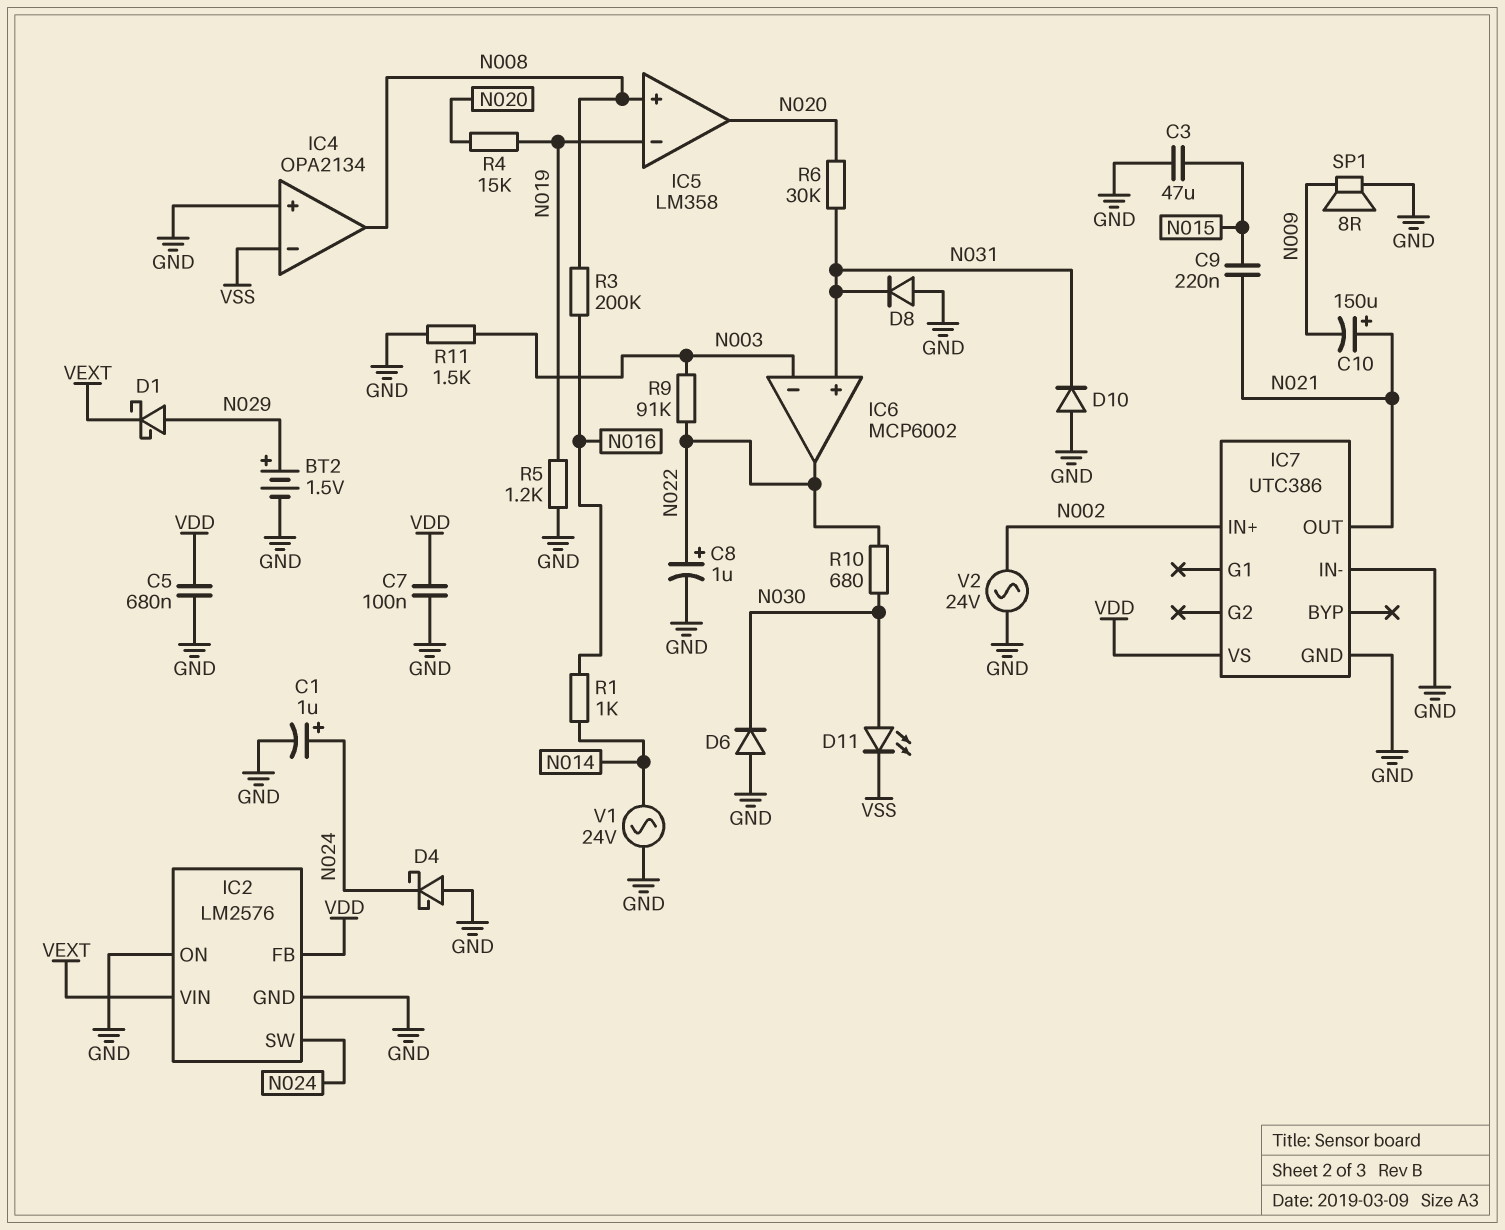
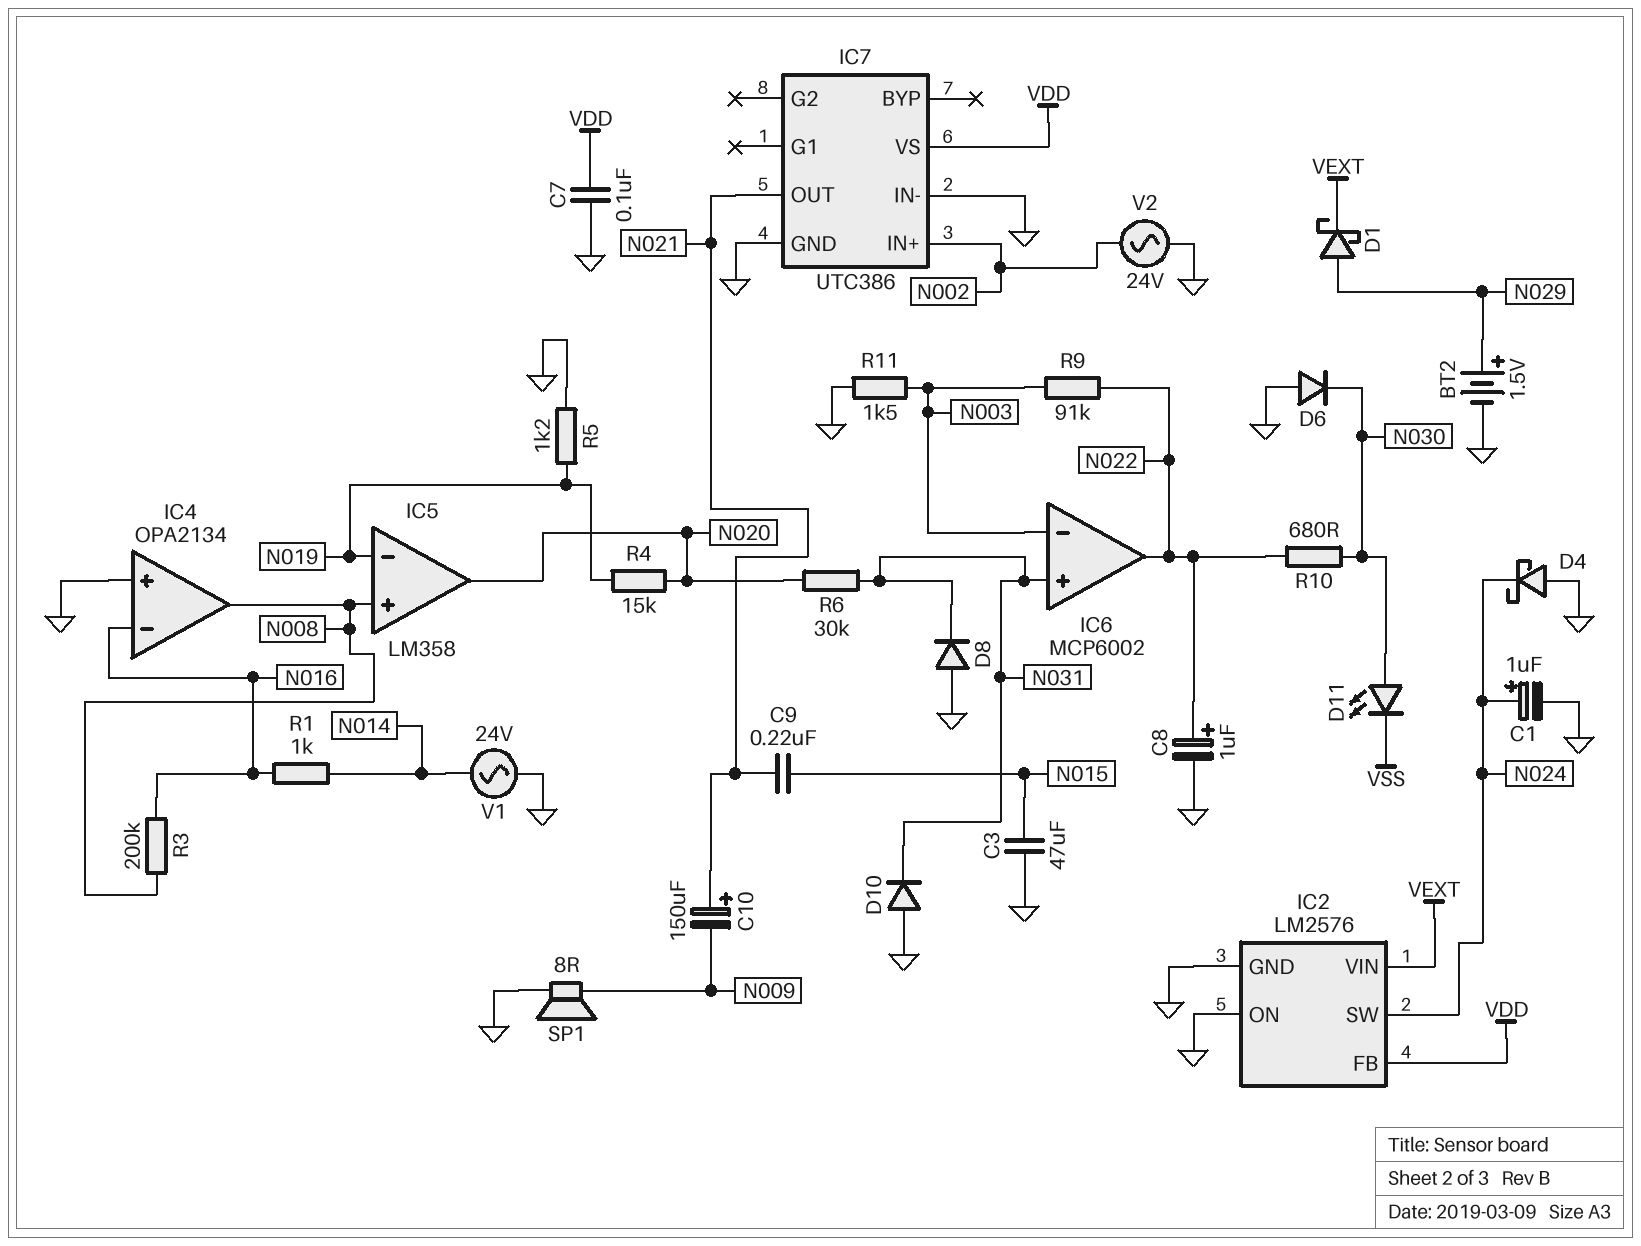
C5: 680nF (GND, VDD) -> none
IC4 pin in-: VSS -> N016

